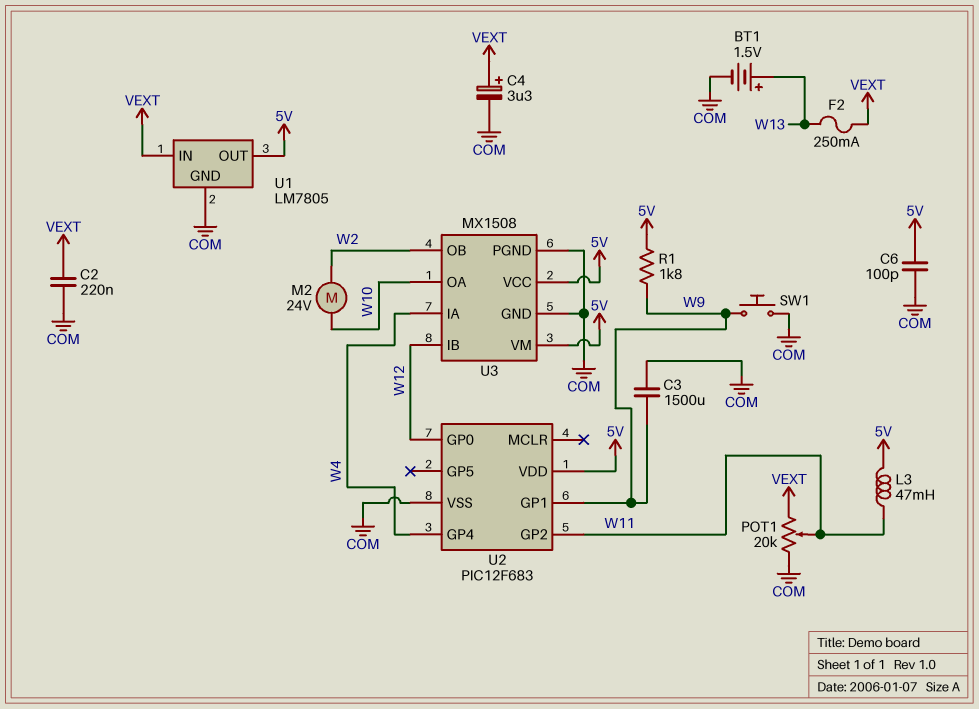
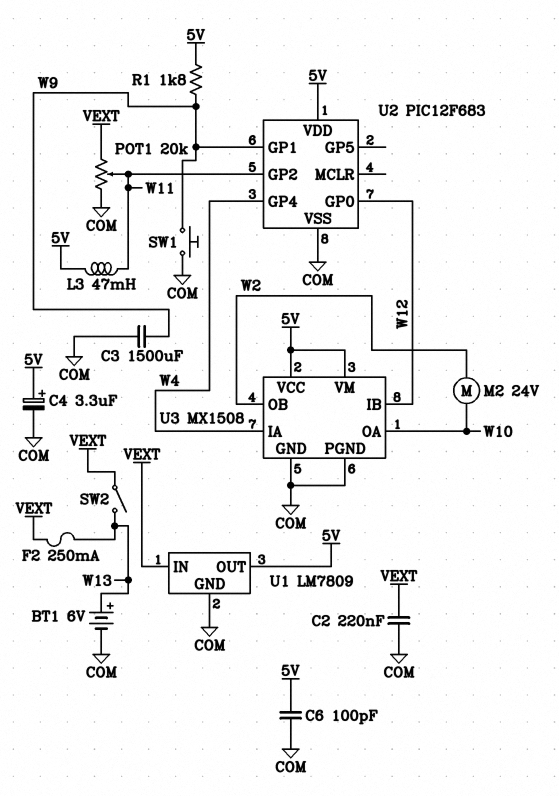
BT1: 1.5V (plus W13, minus COM) -> 6V (plus W13, minus COM)
C4: 3.3uF (plus VEXT, minus COM) -> 3.3uF (plus 5V, minus COM)
SW2: none -> switch (VEXT, W13)
U1: LM7805 -> LM7809

